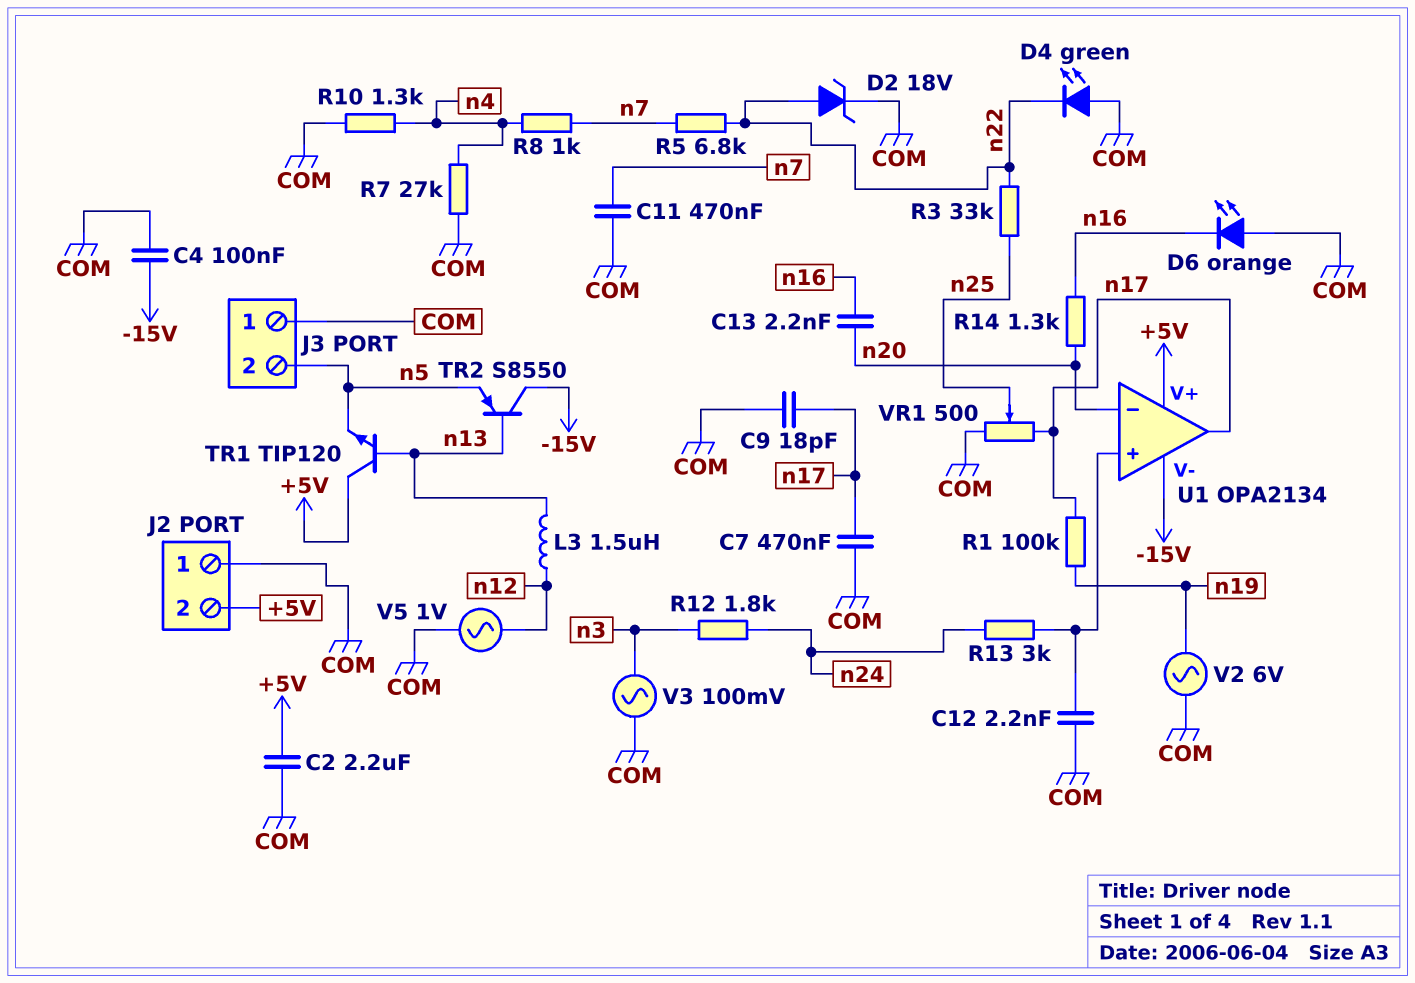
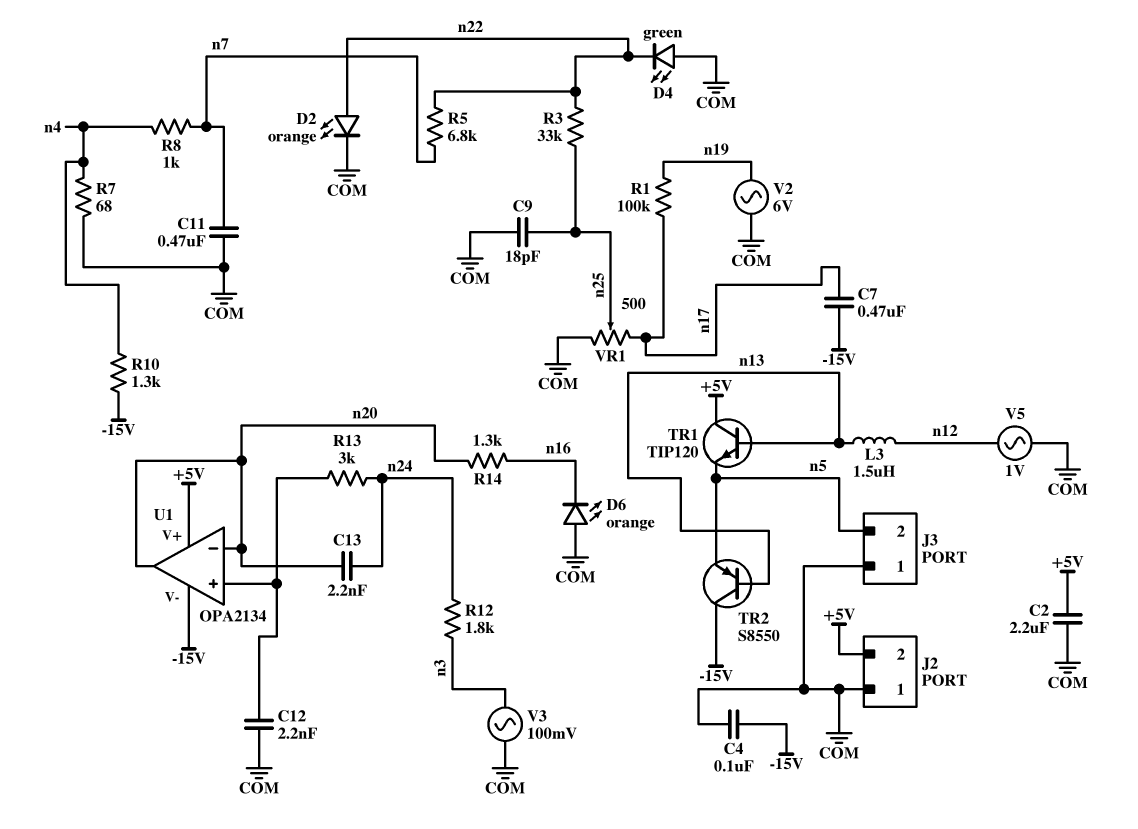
C7: 470nF (COM, n17) -> 470nF (-15V, n17)
C9: 18pF (COM, n17) -> 18pF (COM, n25)
C13: 2.2nF (n16, n20) -> 2.2nF (n20, n24)
D2: zener 18V (A n22, K COM) -> LED orange (A n22, K COM)
R7: 27k (COM, n4) -> 68 (COM, n4)
R10: 1.3k (COM, n4) -> 1.3k (-15V, n4)
U1 pin out: n17 -> n20

